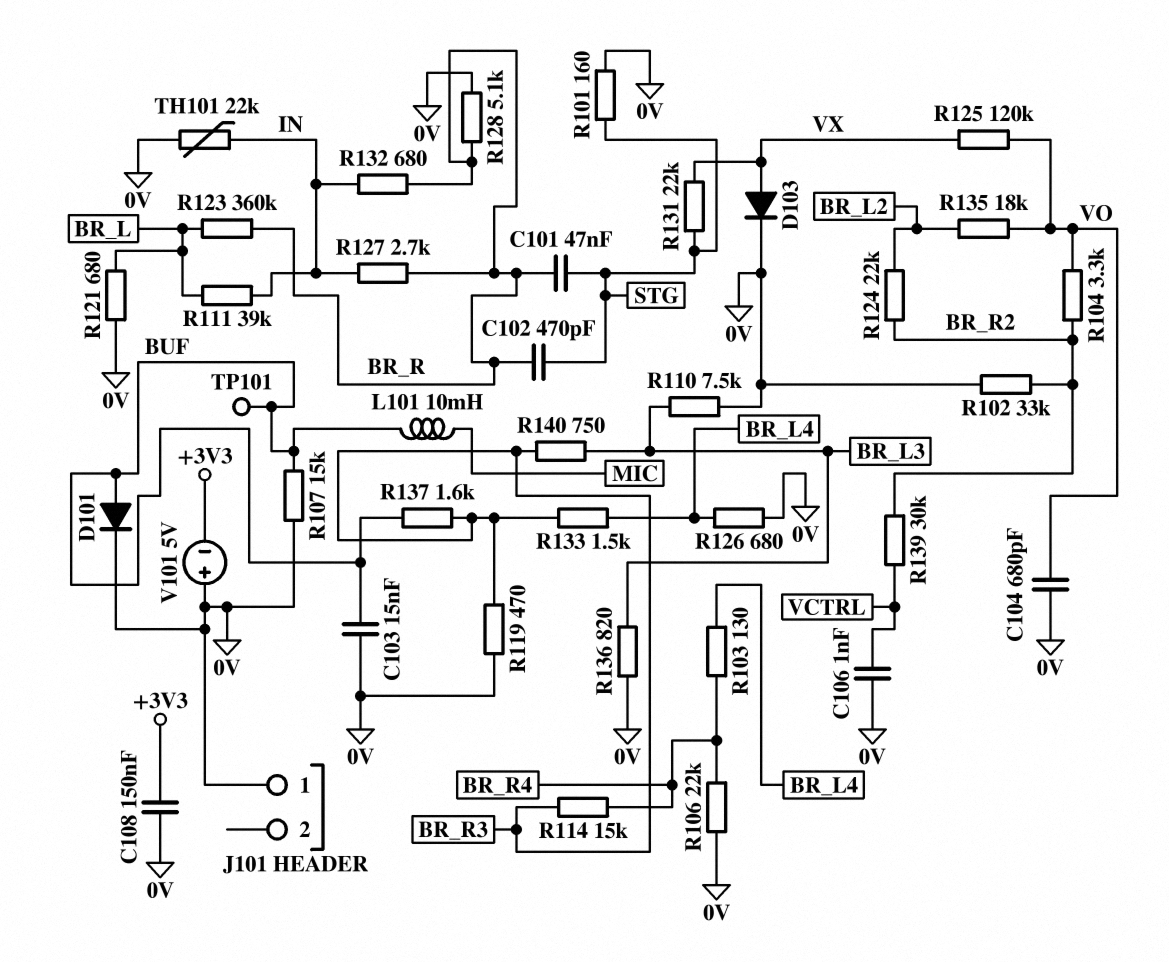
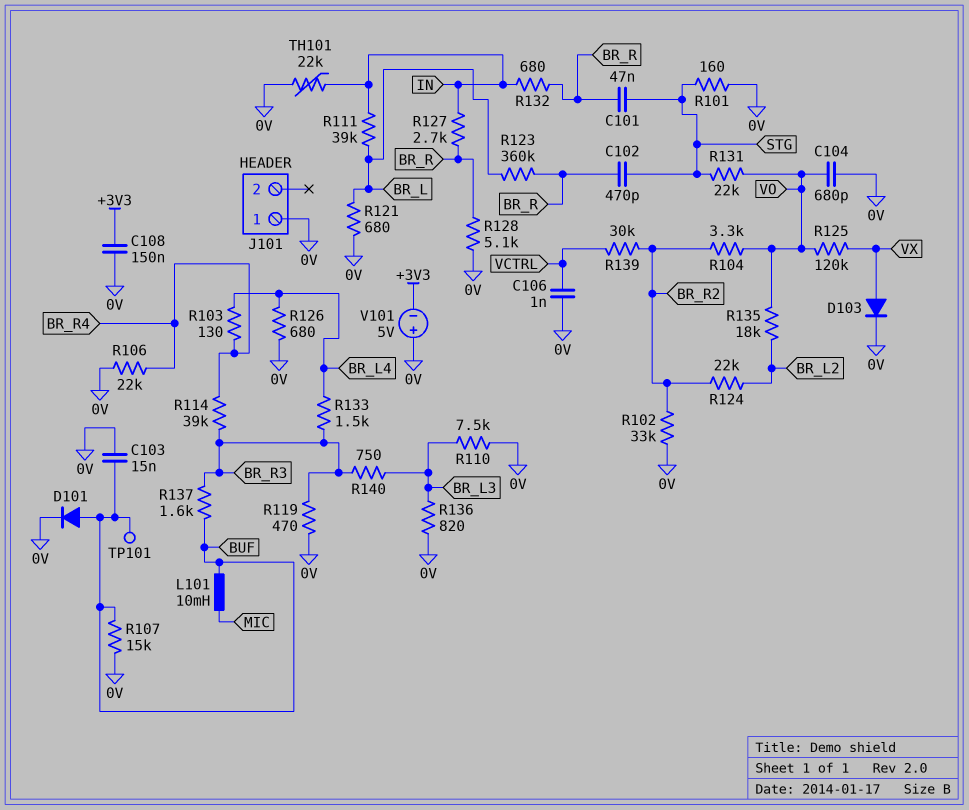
R114: 15k (BR_R3, BR_R4) -> 39k (BR_R3, BR_R4)
R131: 22k (STG, VX) -> 22k (STG, VO)

